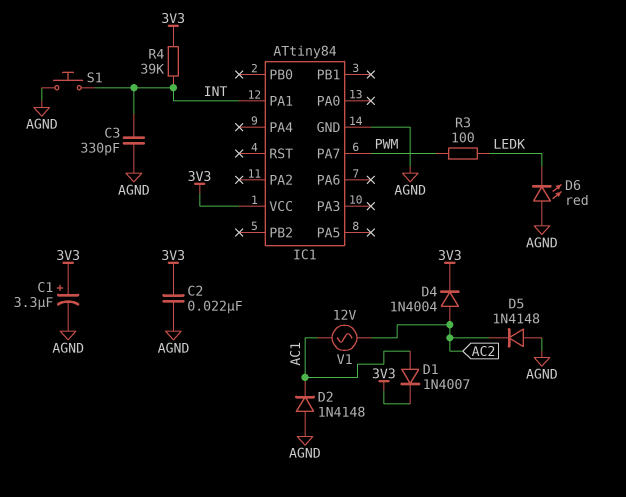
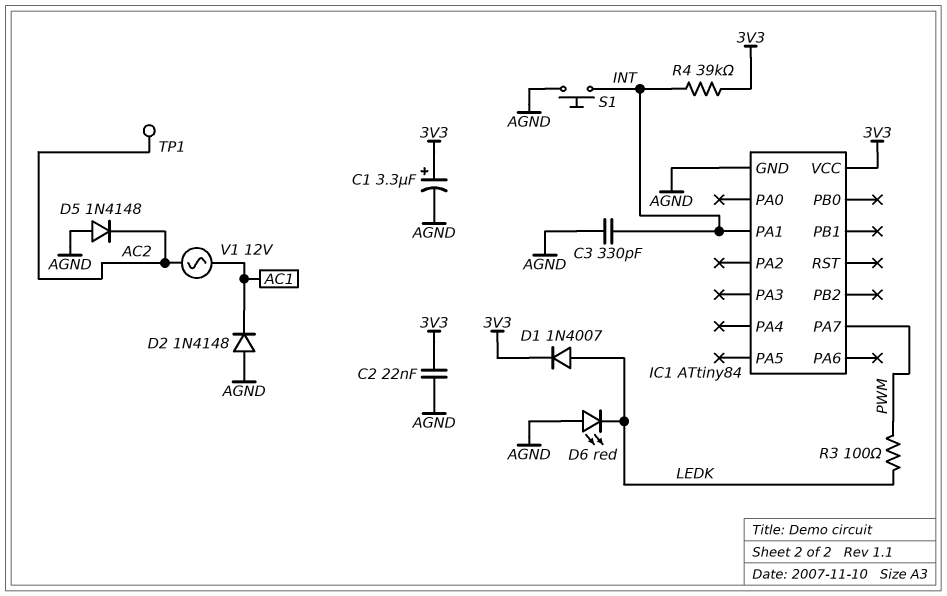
D1: diode 1N4007 (A AC1, K 3V3) -> diode 1N4007 (A LEDK, K 3V3)
D4: diode 1N4004 (A AC2, K 3V3) -> none
TP1: none -> test point (AC2)

